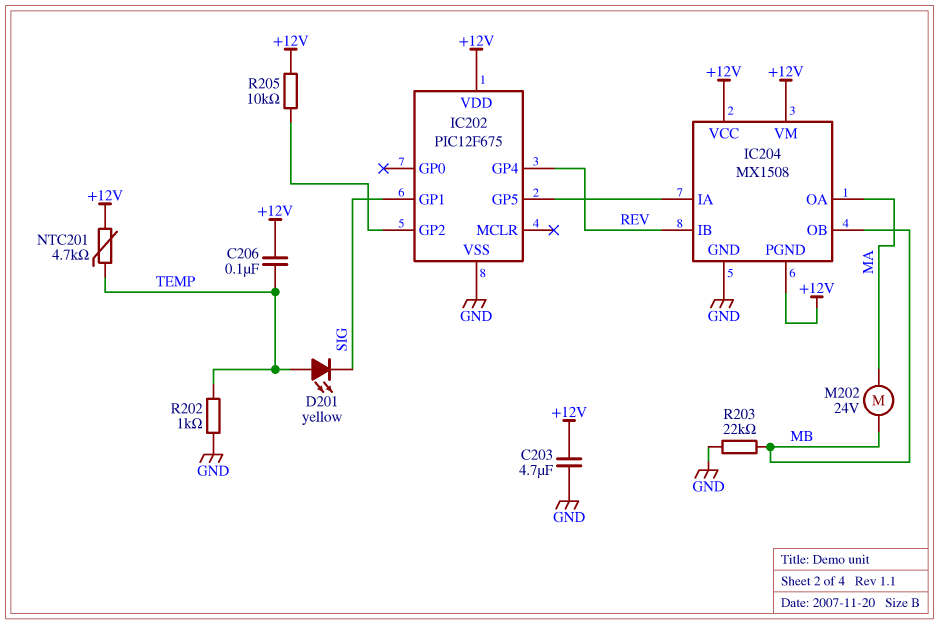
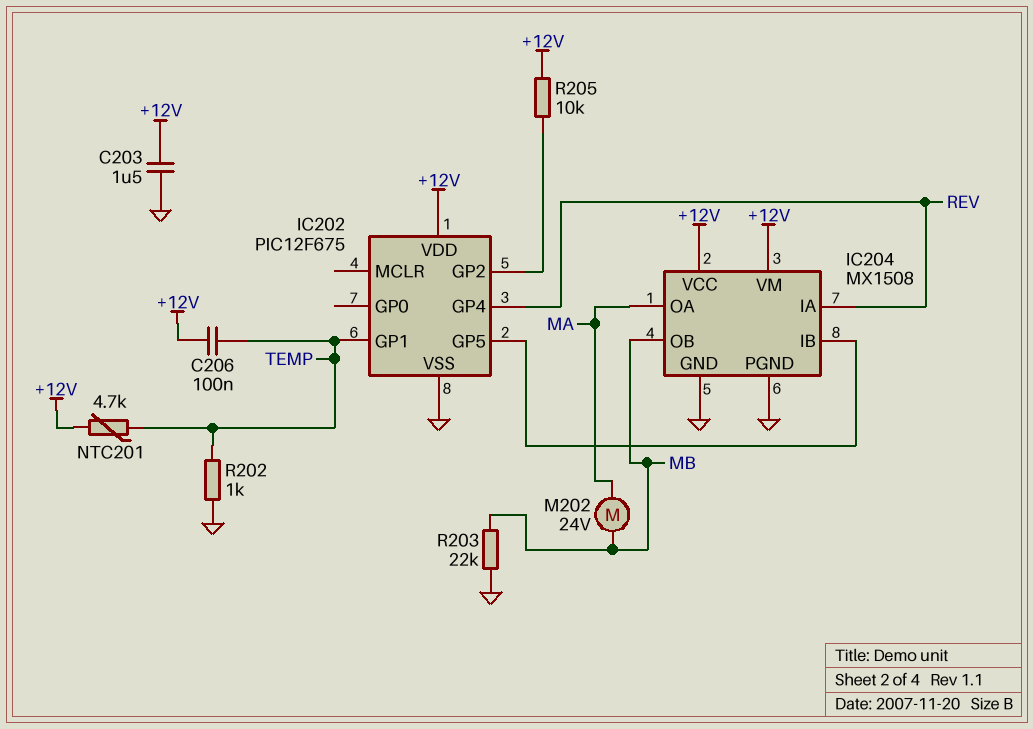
C203: 4.7uF (+12V, GND) -> 1.5uF (+12V, GND)
D201: LED yellow (A TEMP, K SIG) -> none
IC202 pin GP1: SIG -> TEMP
IC204 pin IA: IC202/GP5 -> REV
IC204 pin IB: REV -> IC202/GP5
IC204 pin PGND: +12V -> GND

